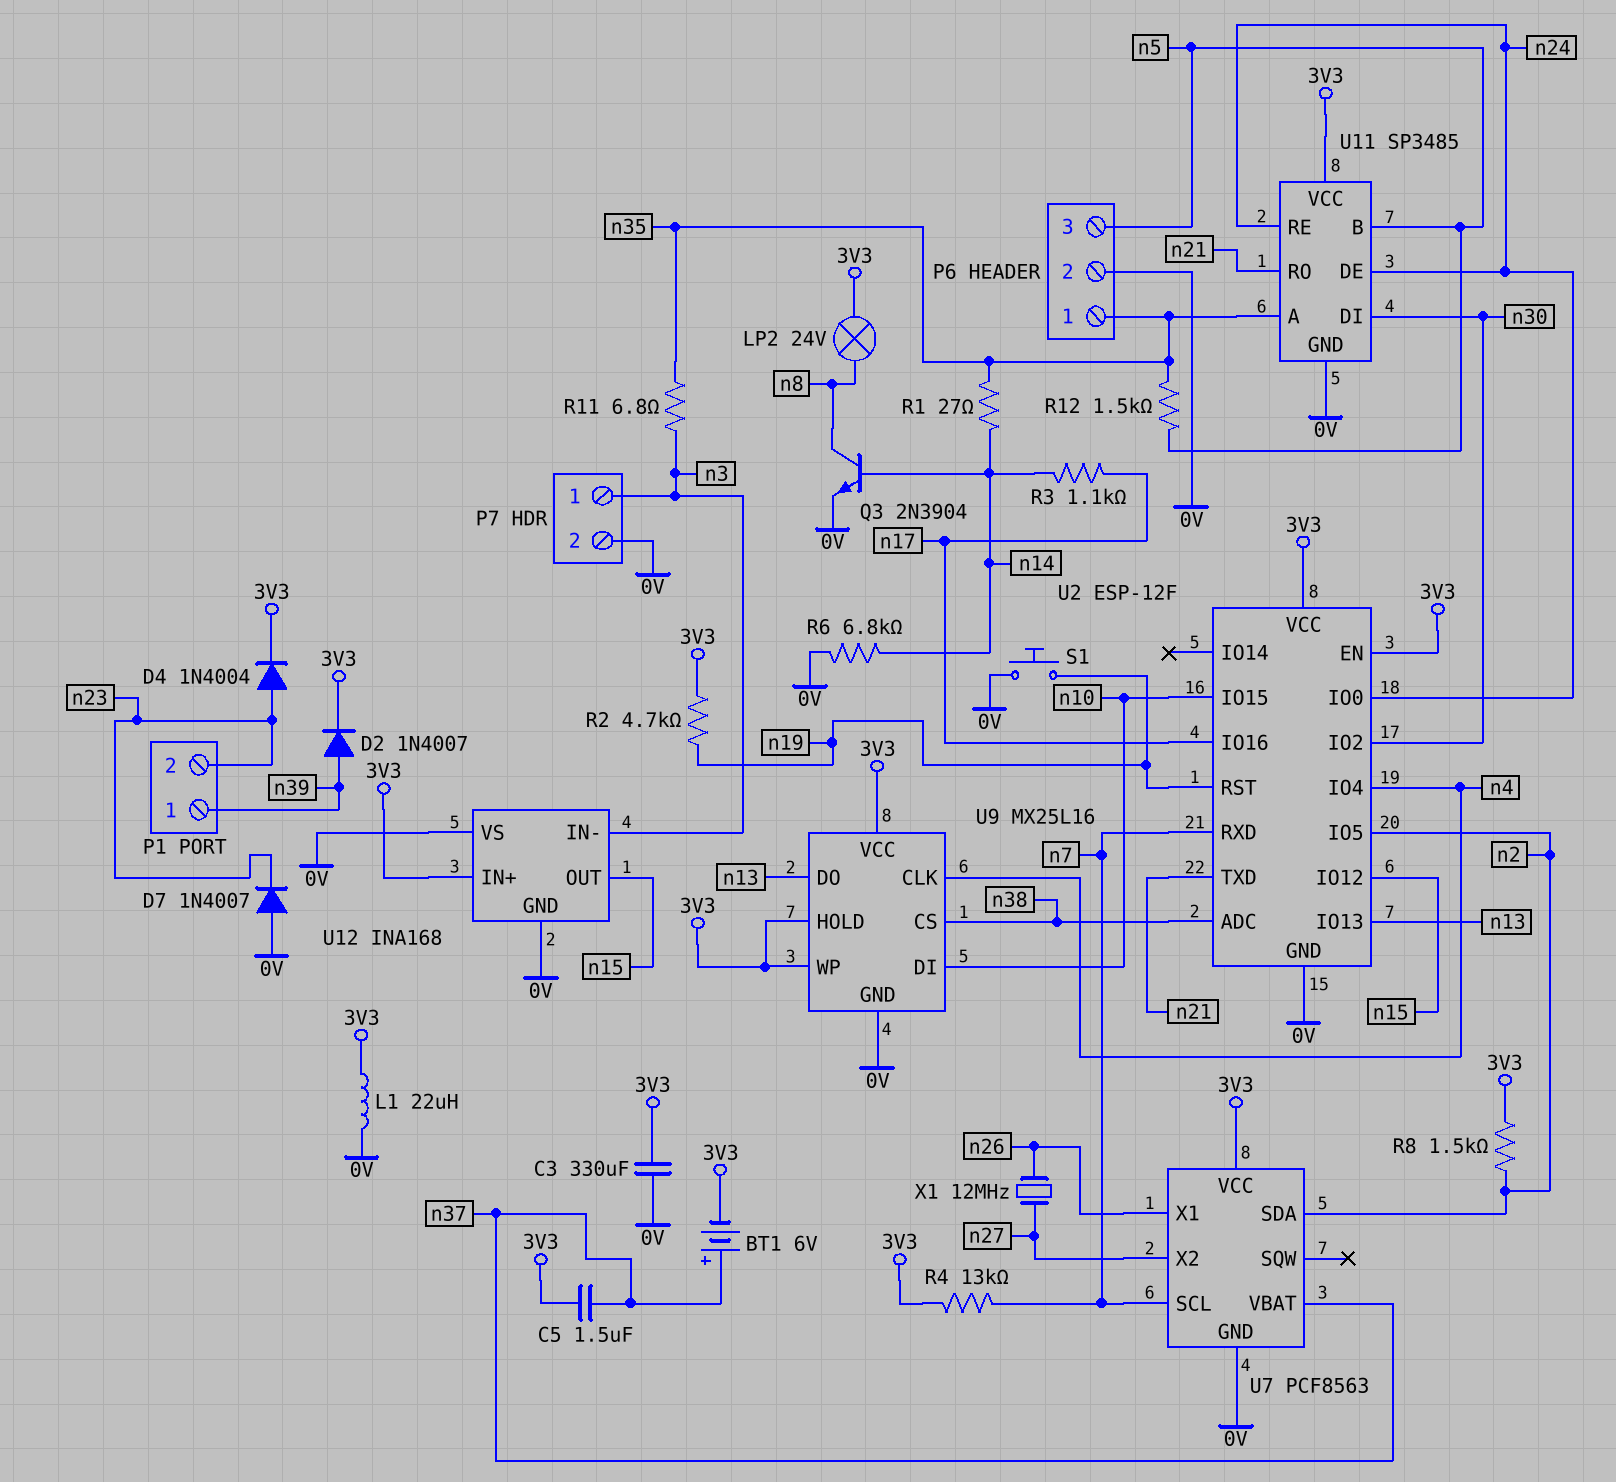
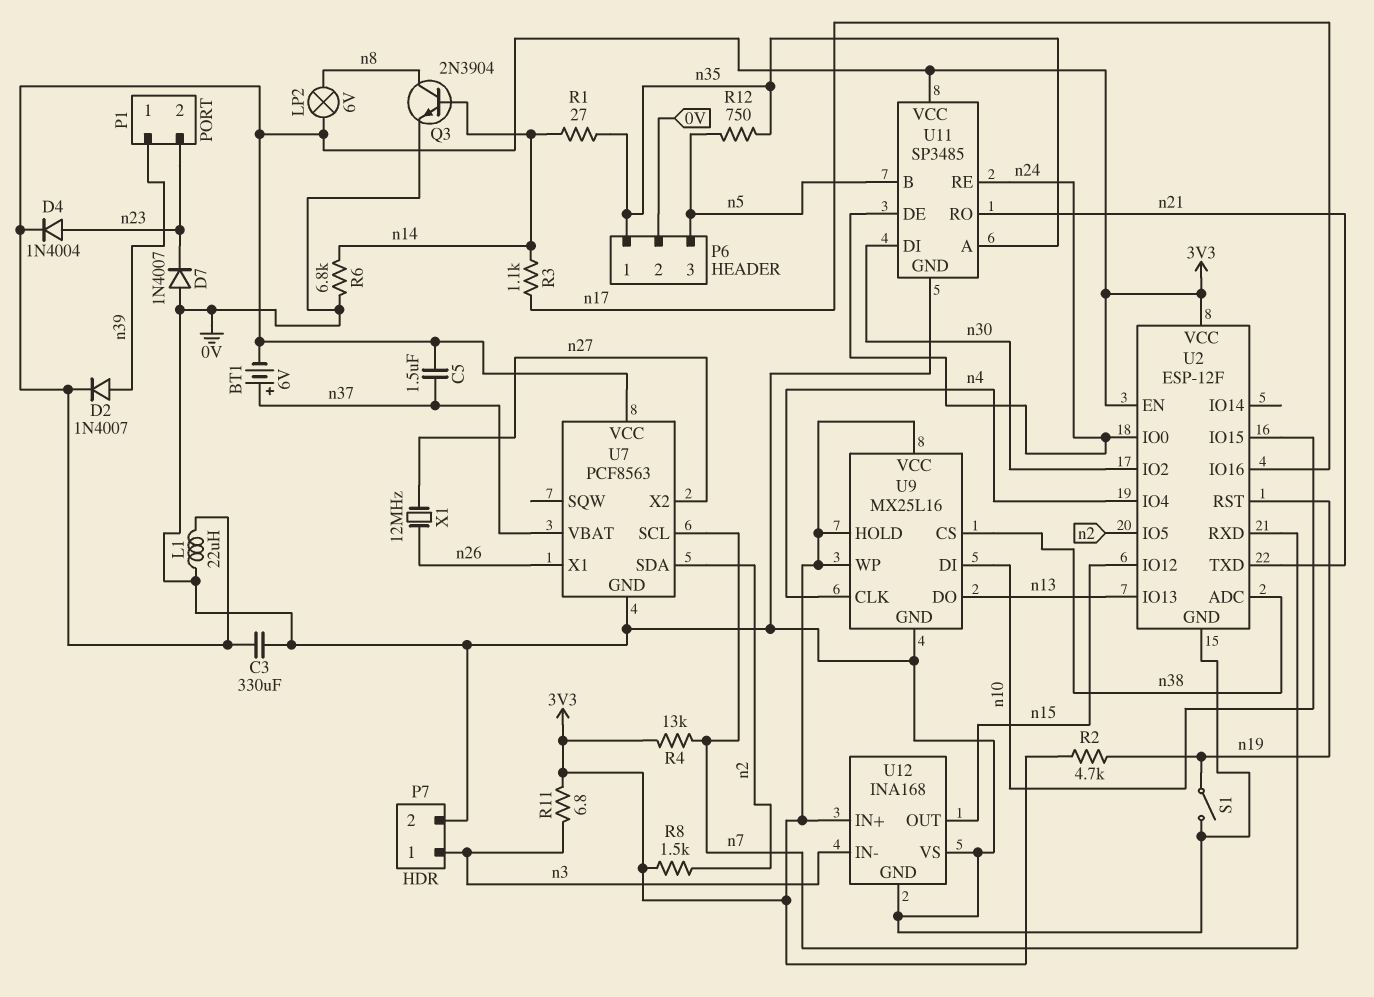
LP2: lamp 24V (3V3, n8) -> lamp 6V (3V3, n8)
R11: 6.8 (n3, n35) -> 6.8 (3V3, n3)
R12: 1.5k (n5, n35) -> 750 (n5, n35)
S1: button (0V, n19) -> switch (0V, n19)

